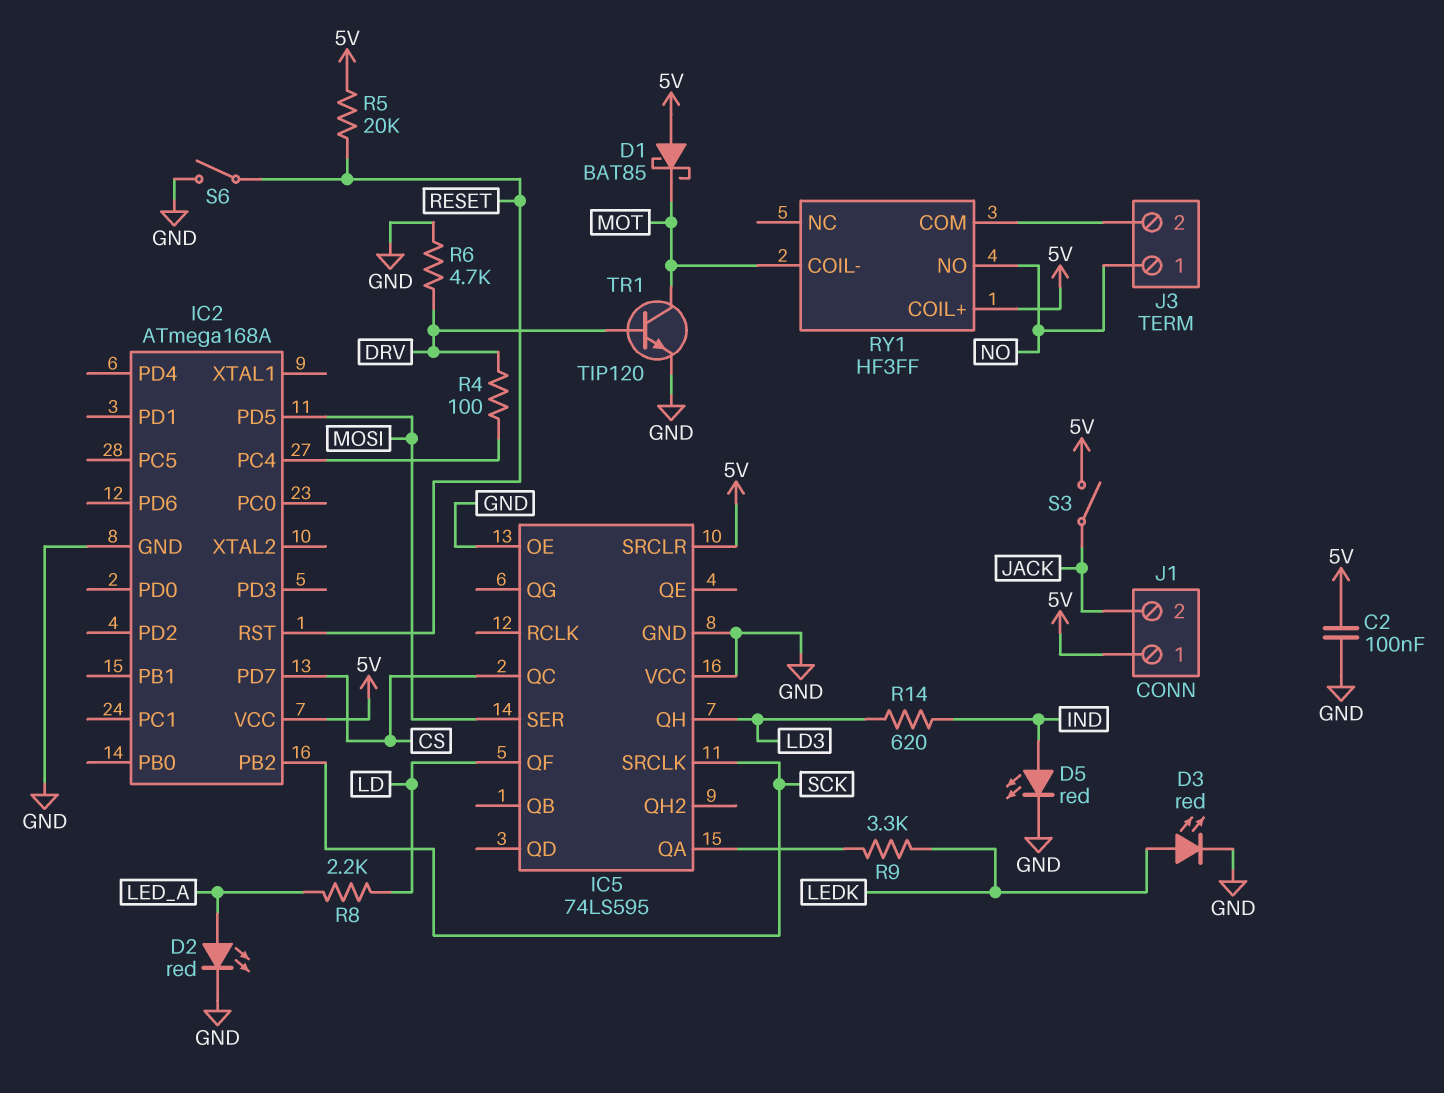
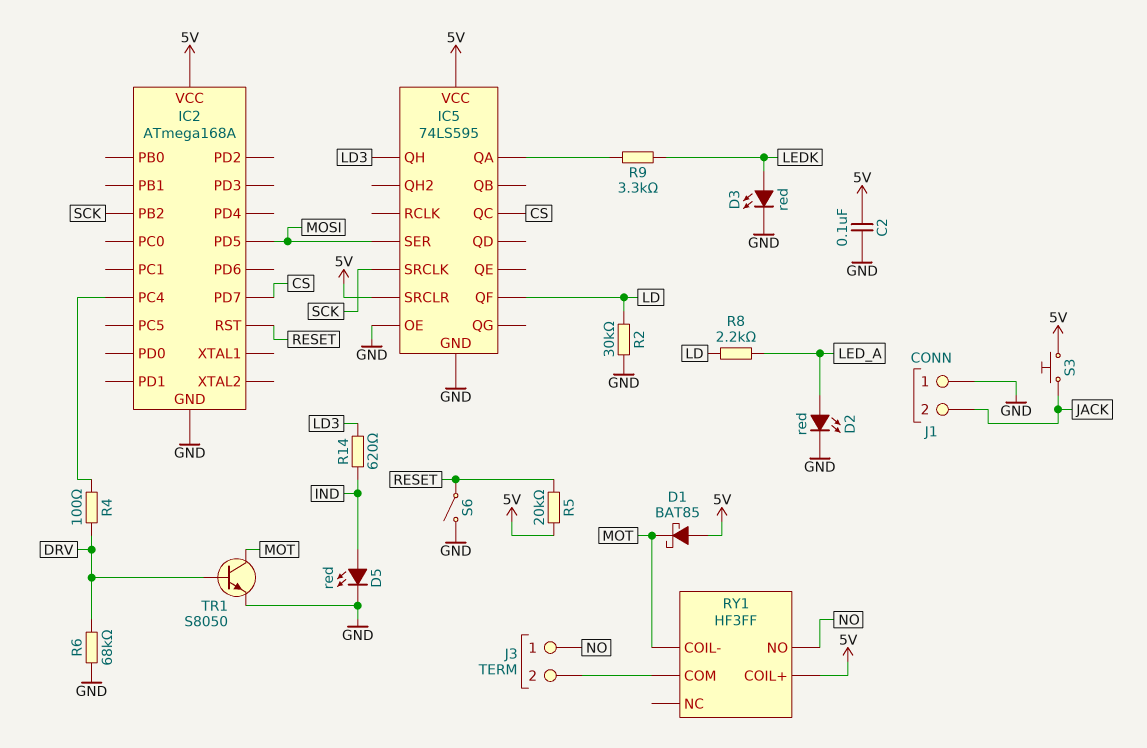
IC5 pin VCC: GND -> 5V
J1 pin 1: 5V -> GND
R2: none -> 30k (GND, LD)
R6: 4.7k (DRV, GND) -> 68k (DRV, GND)
S3: switch (5V, JACK) -> button (5V, JACK)
TR1: NPN TIP120 (B DRV, C MOT, E GND) -> NPN S8050 (B DRV, C MOT, E GND)

